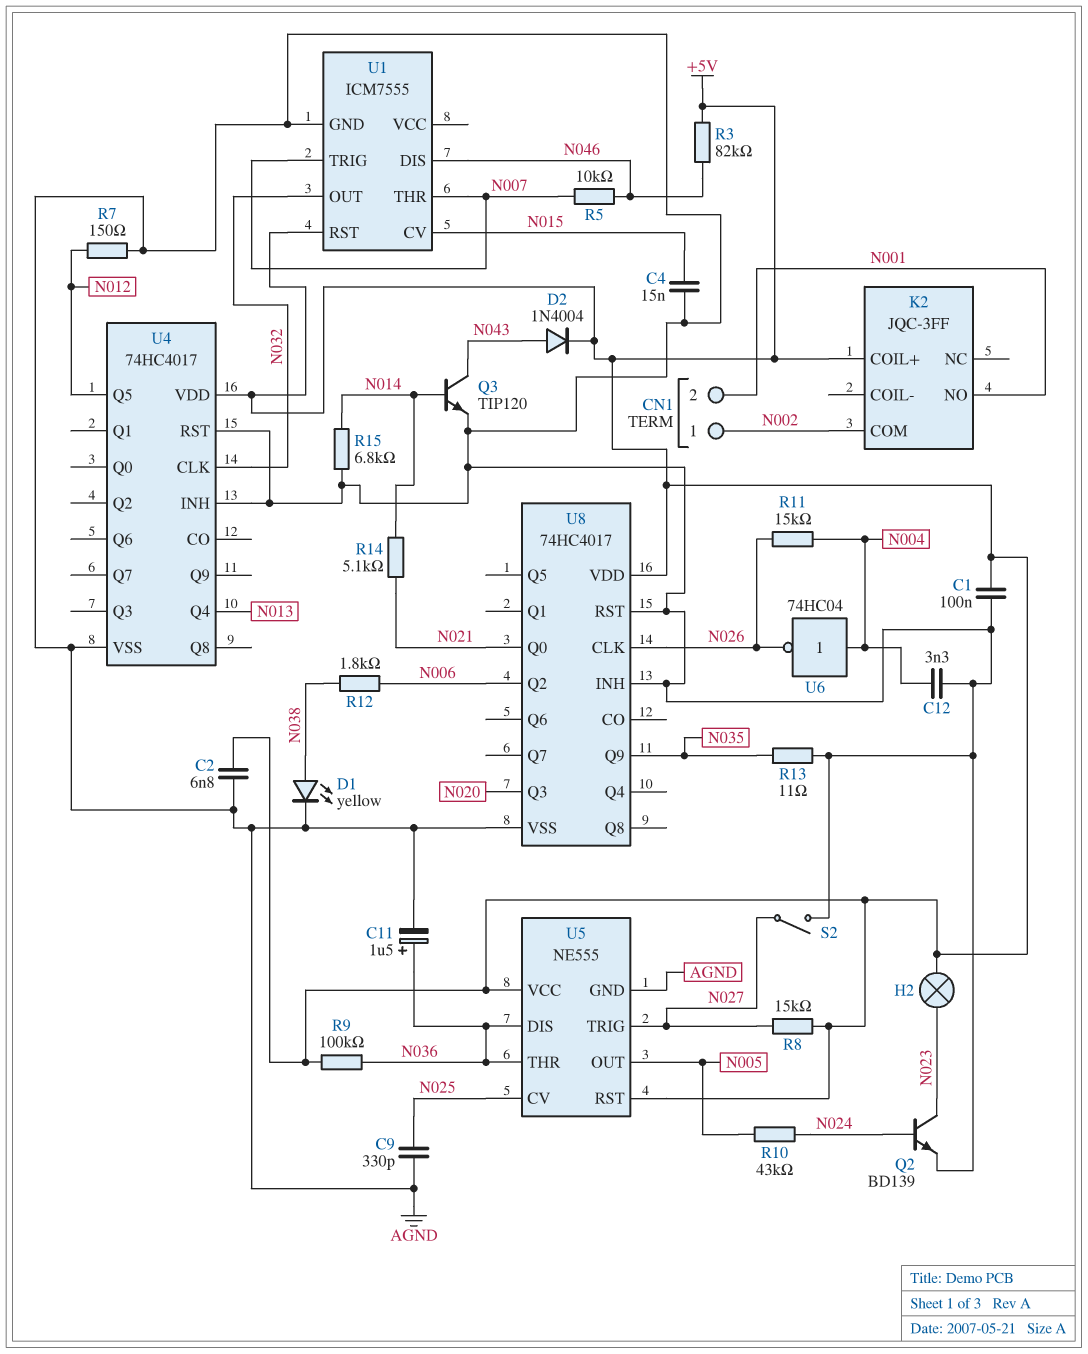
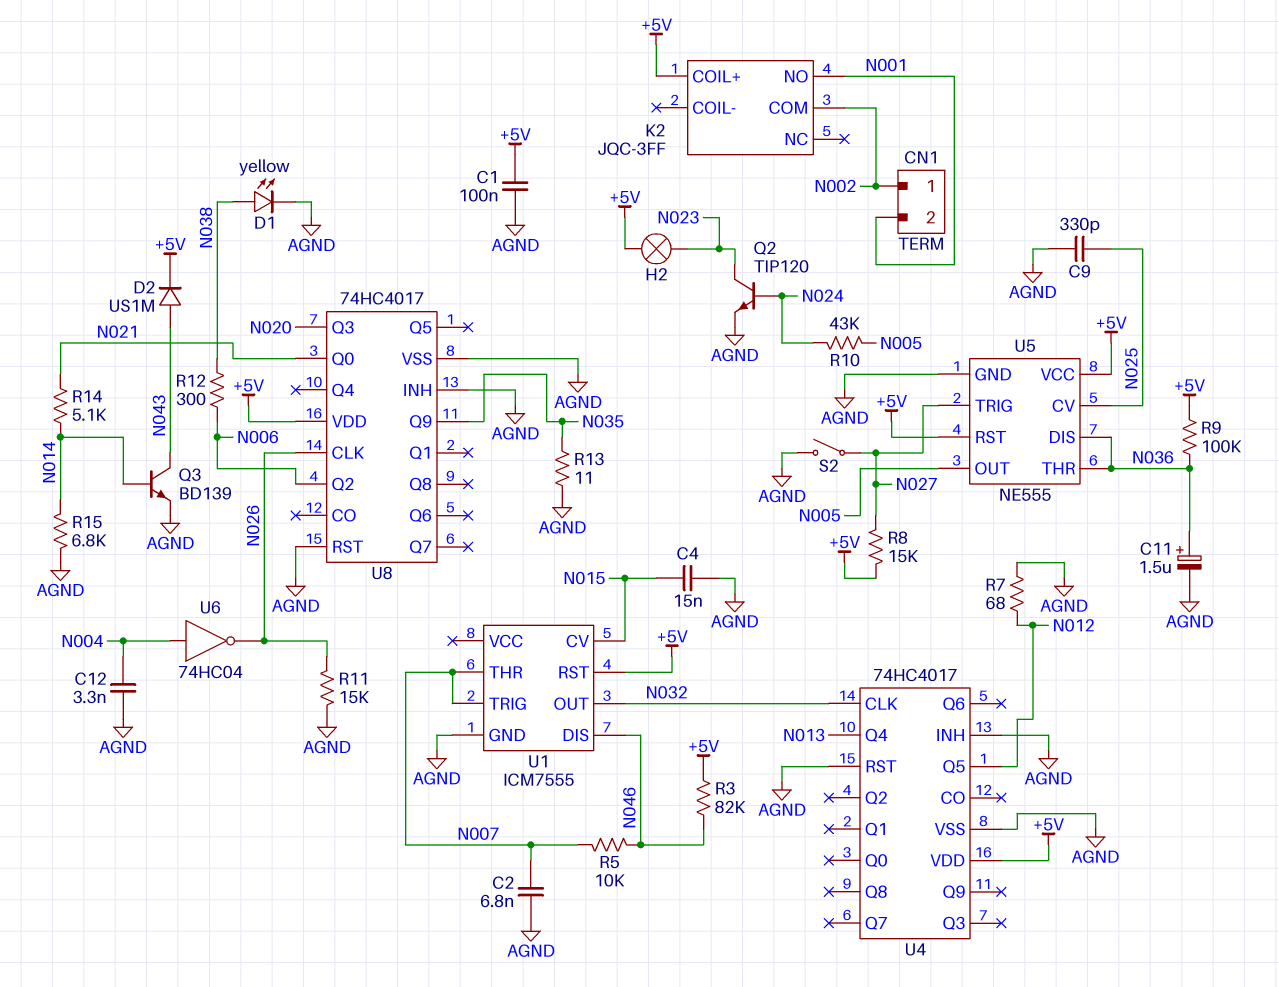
C2: 6.8nF (+5V, AGND) -> 6.8nF (AGND, N007)
D2: diode 1N4004 (A N043, K +5V) -> diode US1M (A N043, K +5V)
Q2: NPN BD139 (B N024, C N023, E AGND) -> NPN TIP120 (B N024, C N023, E AGND)
Q3: NPN TIP120 (B N014, C N043, E AGND) -> NPN BD139 (B N014, C N043, E AGND)
R7: 150 (AGND, N012) -> 68 (AGND, N012)
R11: 15k (N004, N026) -> 15k (AGND, N026)
R12: 1.8k (N006, N038) -> 300 (N006, N038)

